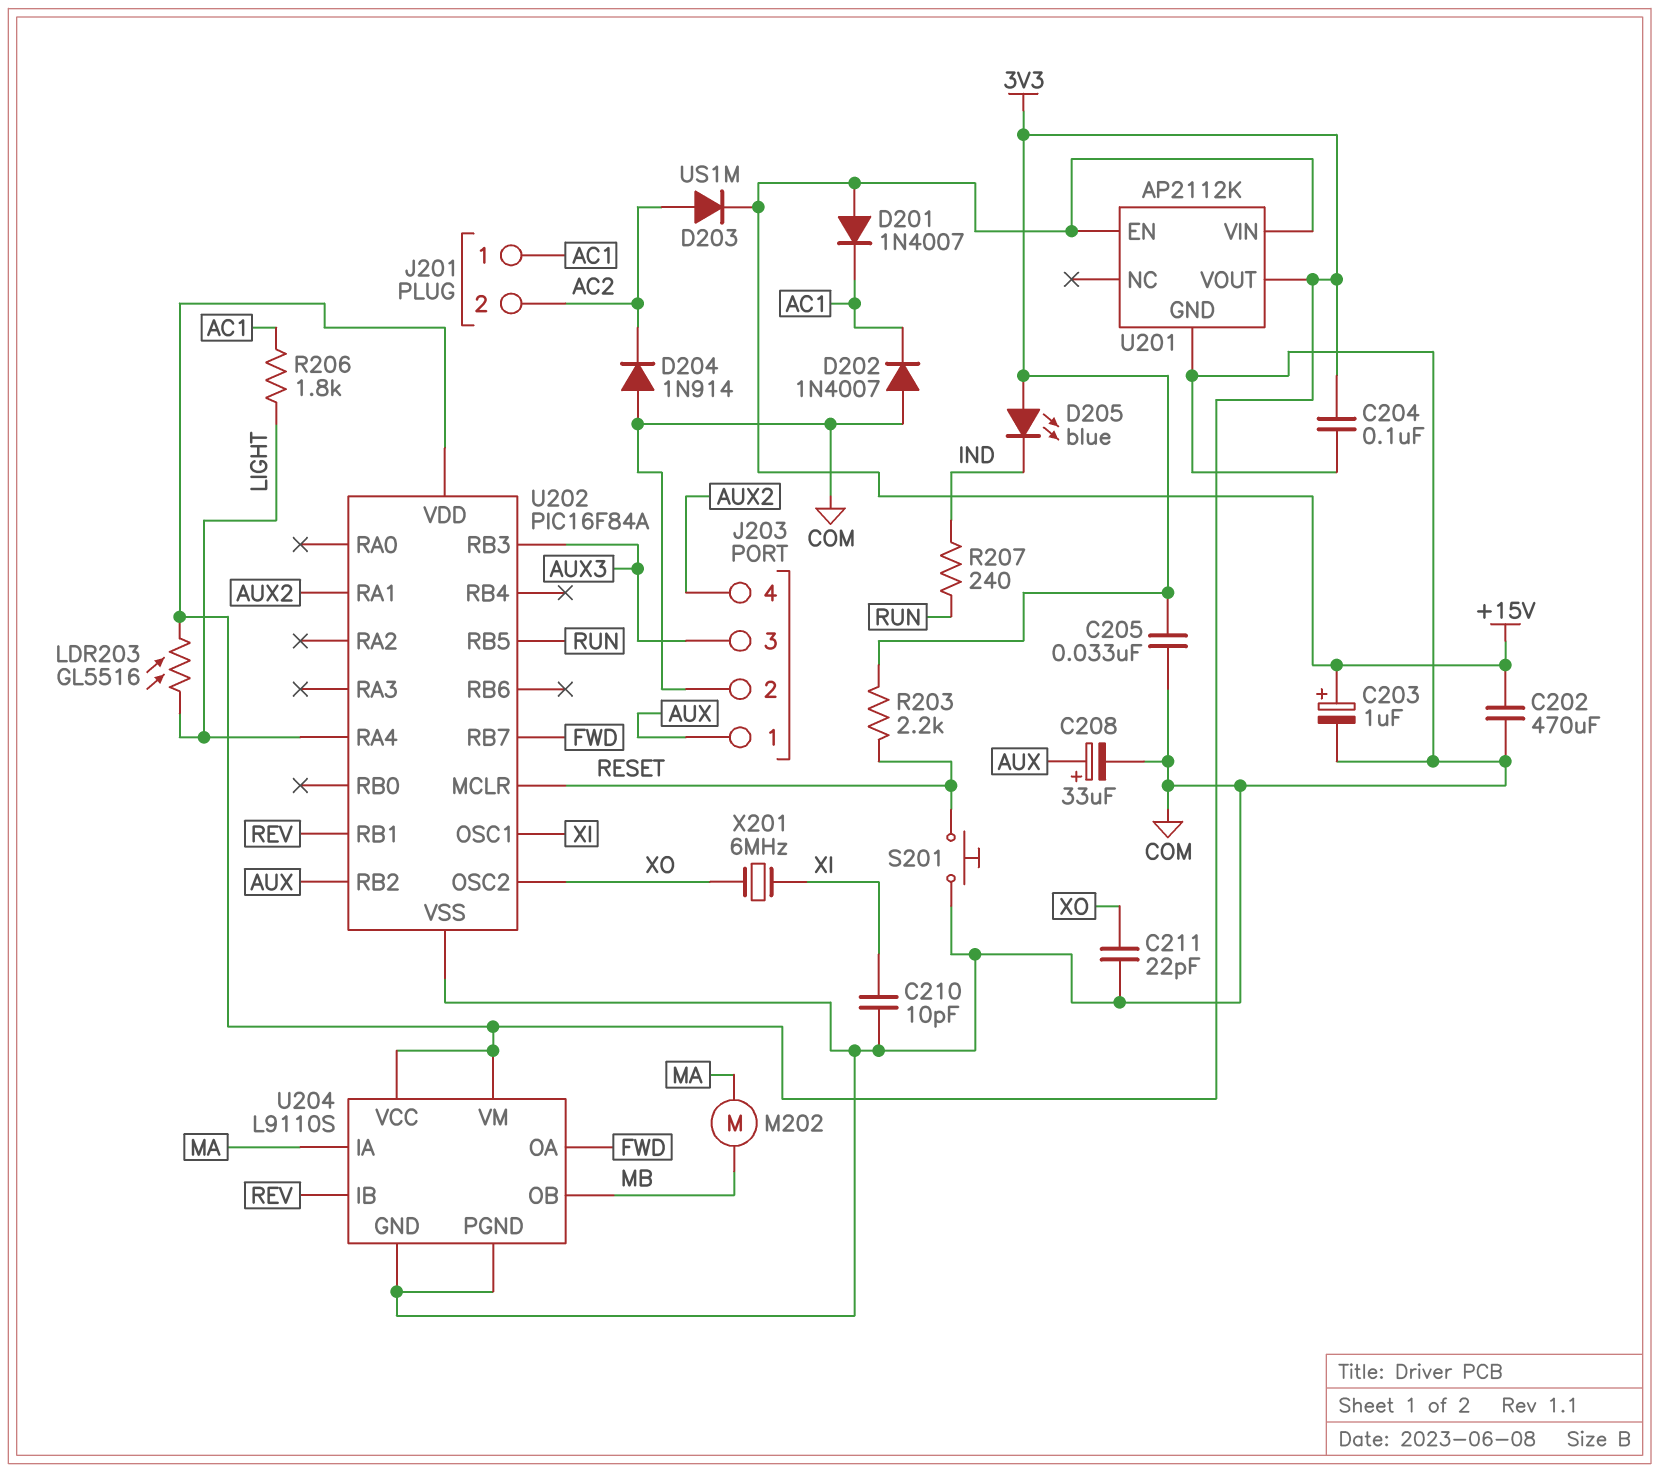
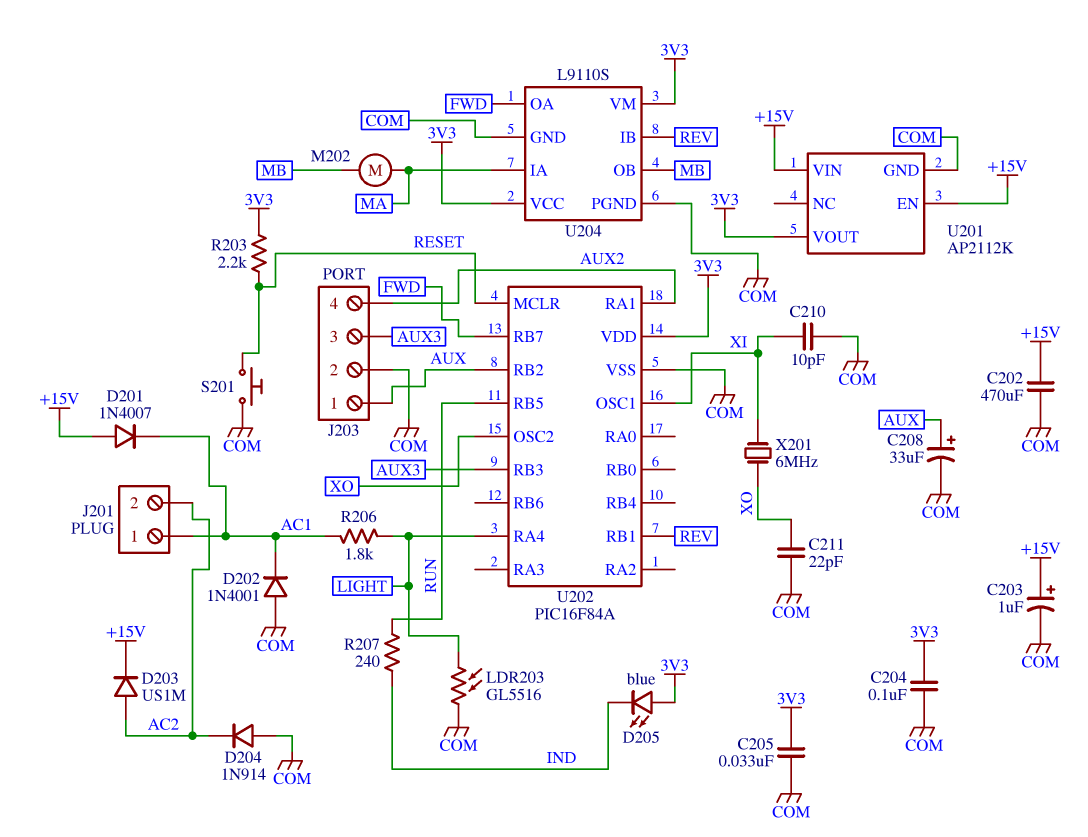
D202: diode 1N4007 (A COM, K AC1) -> diode 1N4001 (A COM, K AC1)
LDR203: GL5516 (3V3, LIGHT) -> GL5516 (COM, LIGHT)

